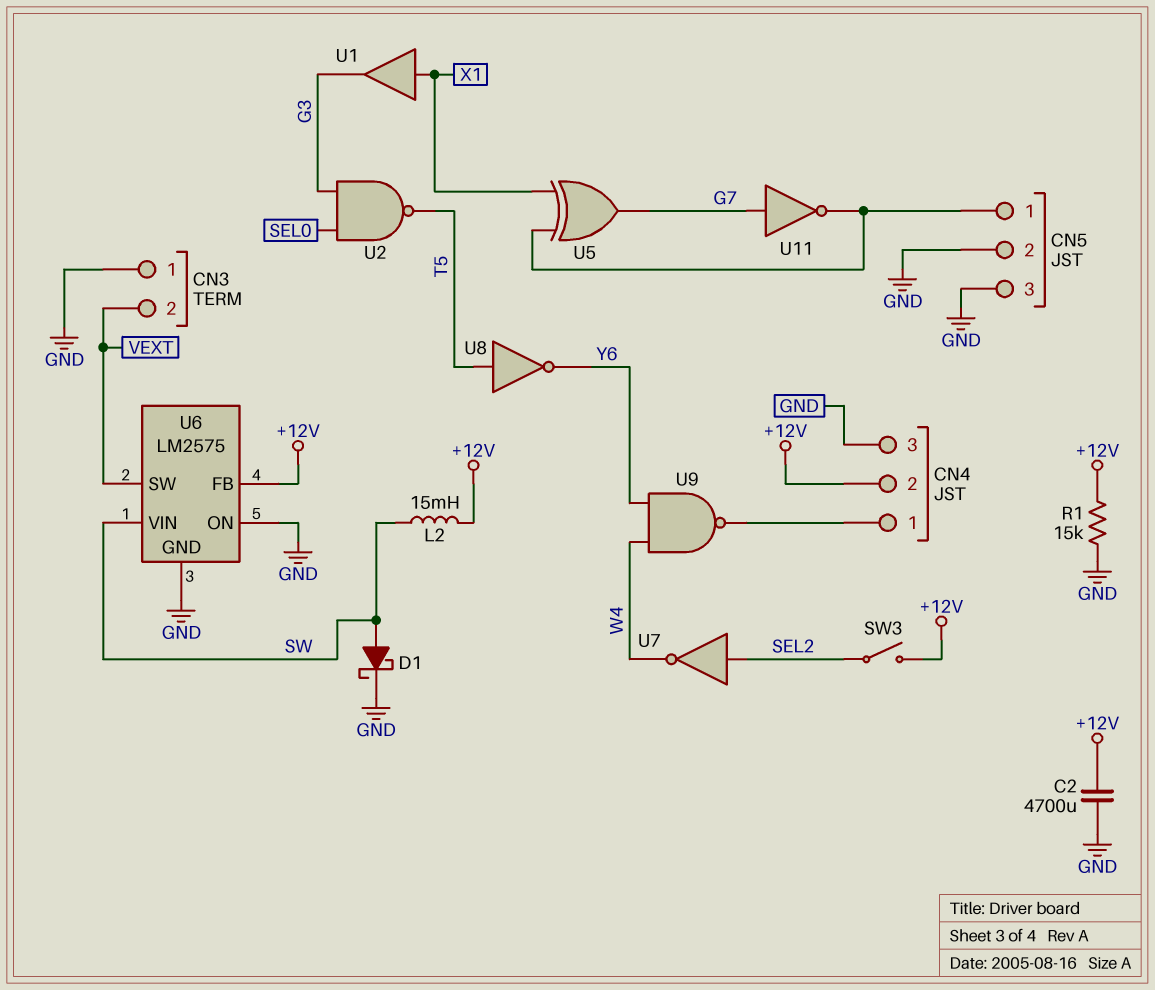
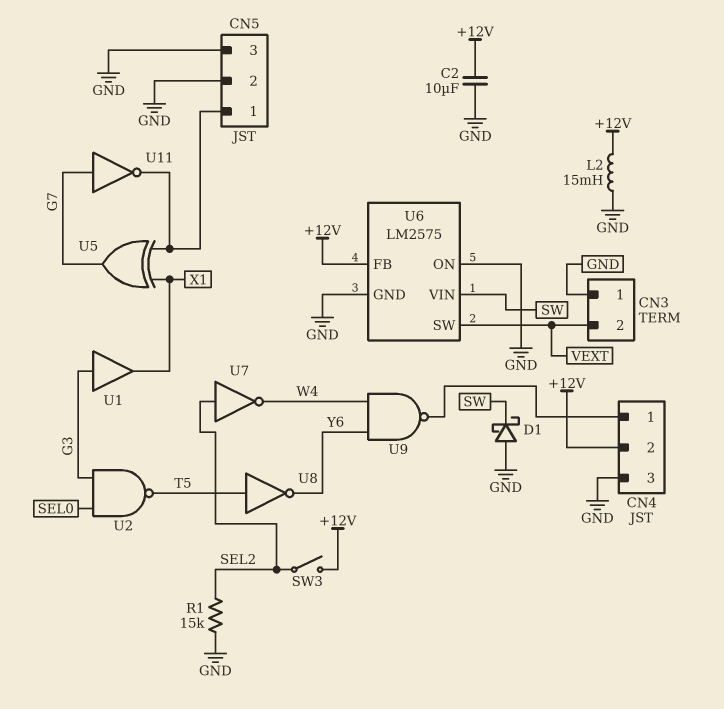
C2: 4700uF (+12V, GND) -> 10uF (+12V, GND)
D1: schottky (A SW, K GND) -> schottky (A GND, K SW)
L2: 15mH (+12V, SW) -> 15mH (+12V, GND)
R1: 15k (+12V, GND) -> 15k (GND, SEL2)
U1: buffer (in X1, out G3) -> buffer (in G3, out X1)

